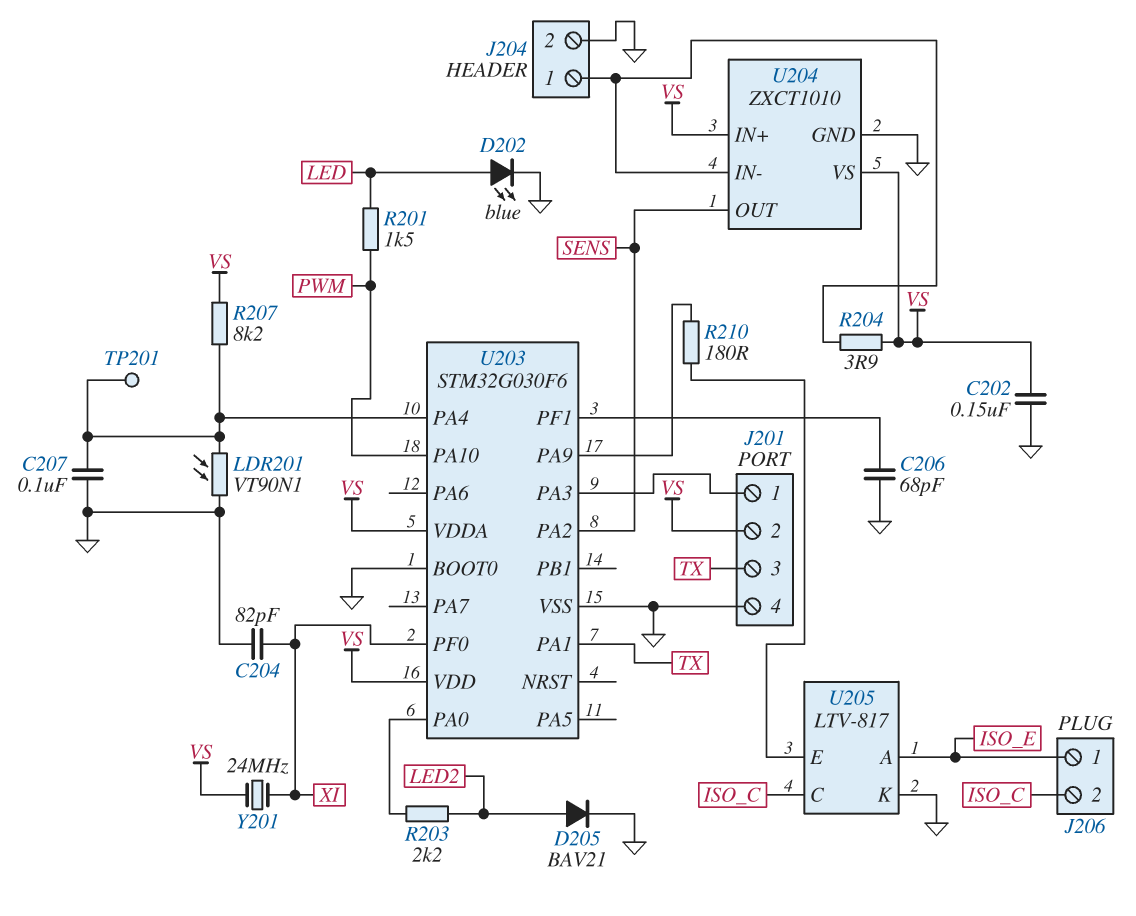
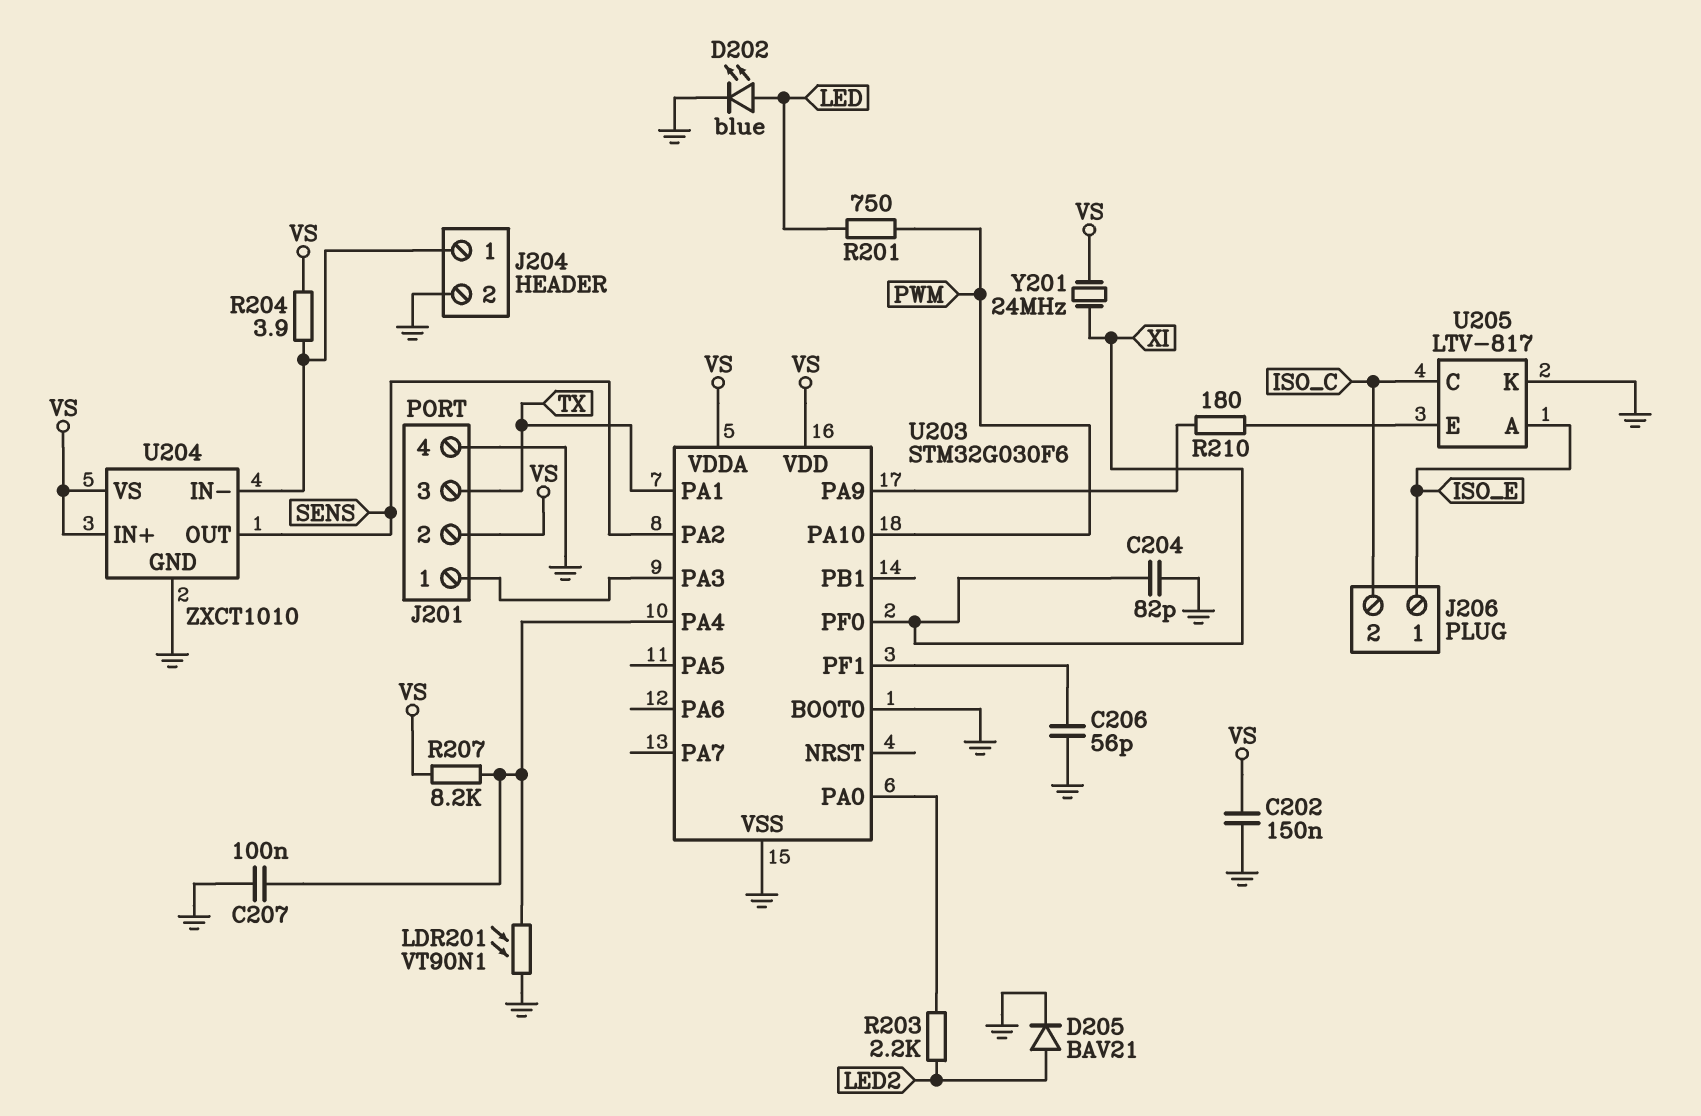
C206: 68pF (GND, U203/PF1) -> 56pF (GND, U203/PF1)
R201: 1.5k (LED, PWM) -> 750 (LED, PWM)
TP201: test point (U203/PA4) -> none

